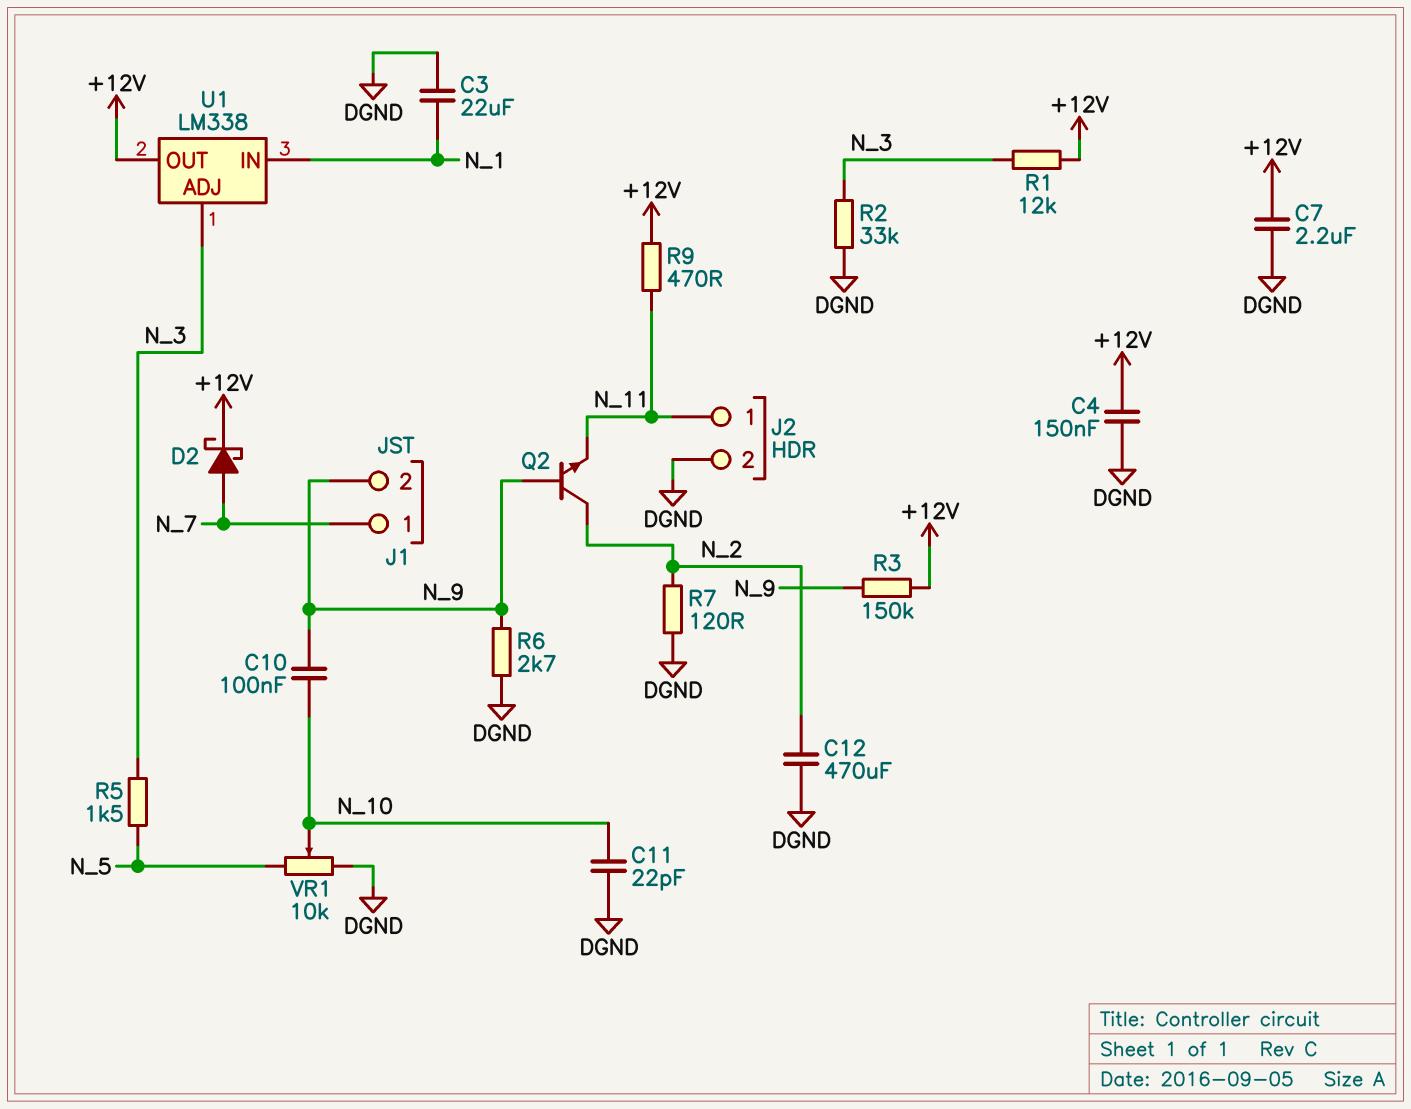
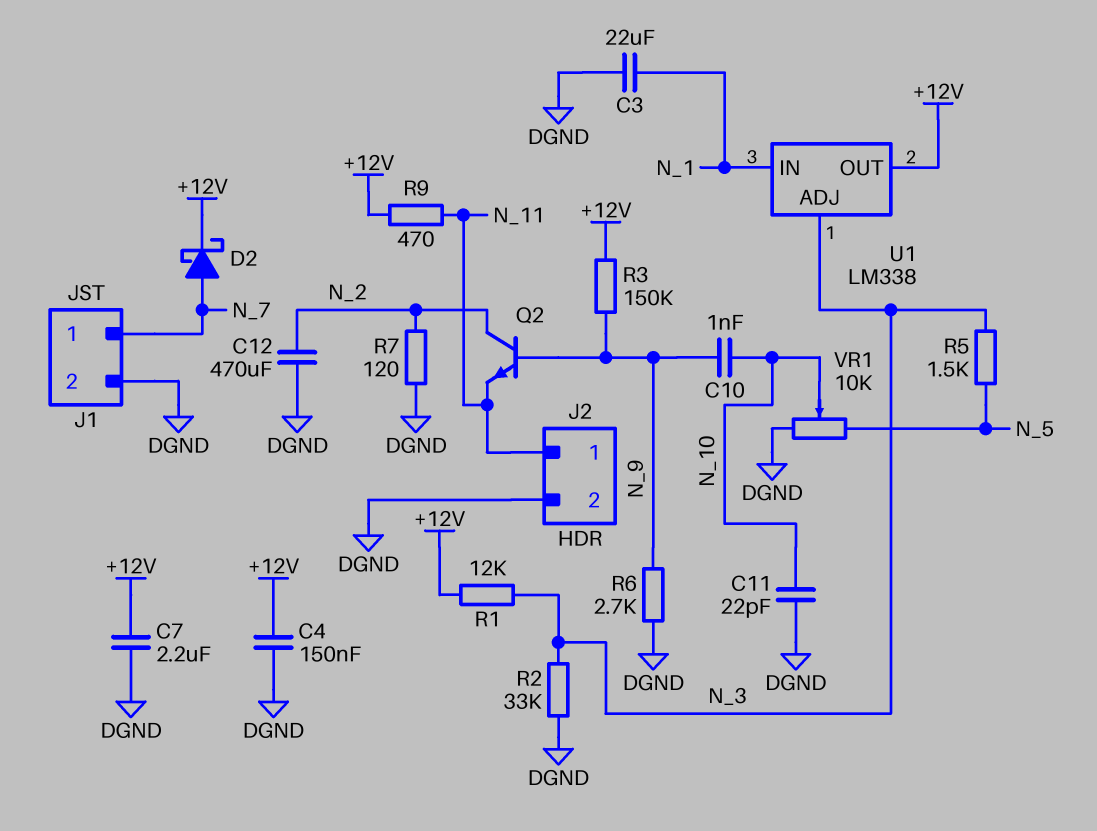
C10: 100nF (N_9, N_10) -> 1nF (N_9, N_10)
J1 pin 2: N_9 -> DGND

